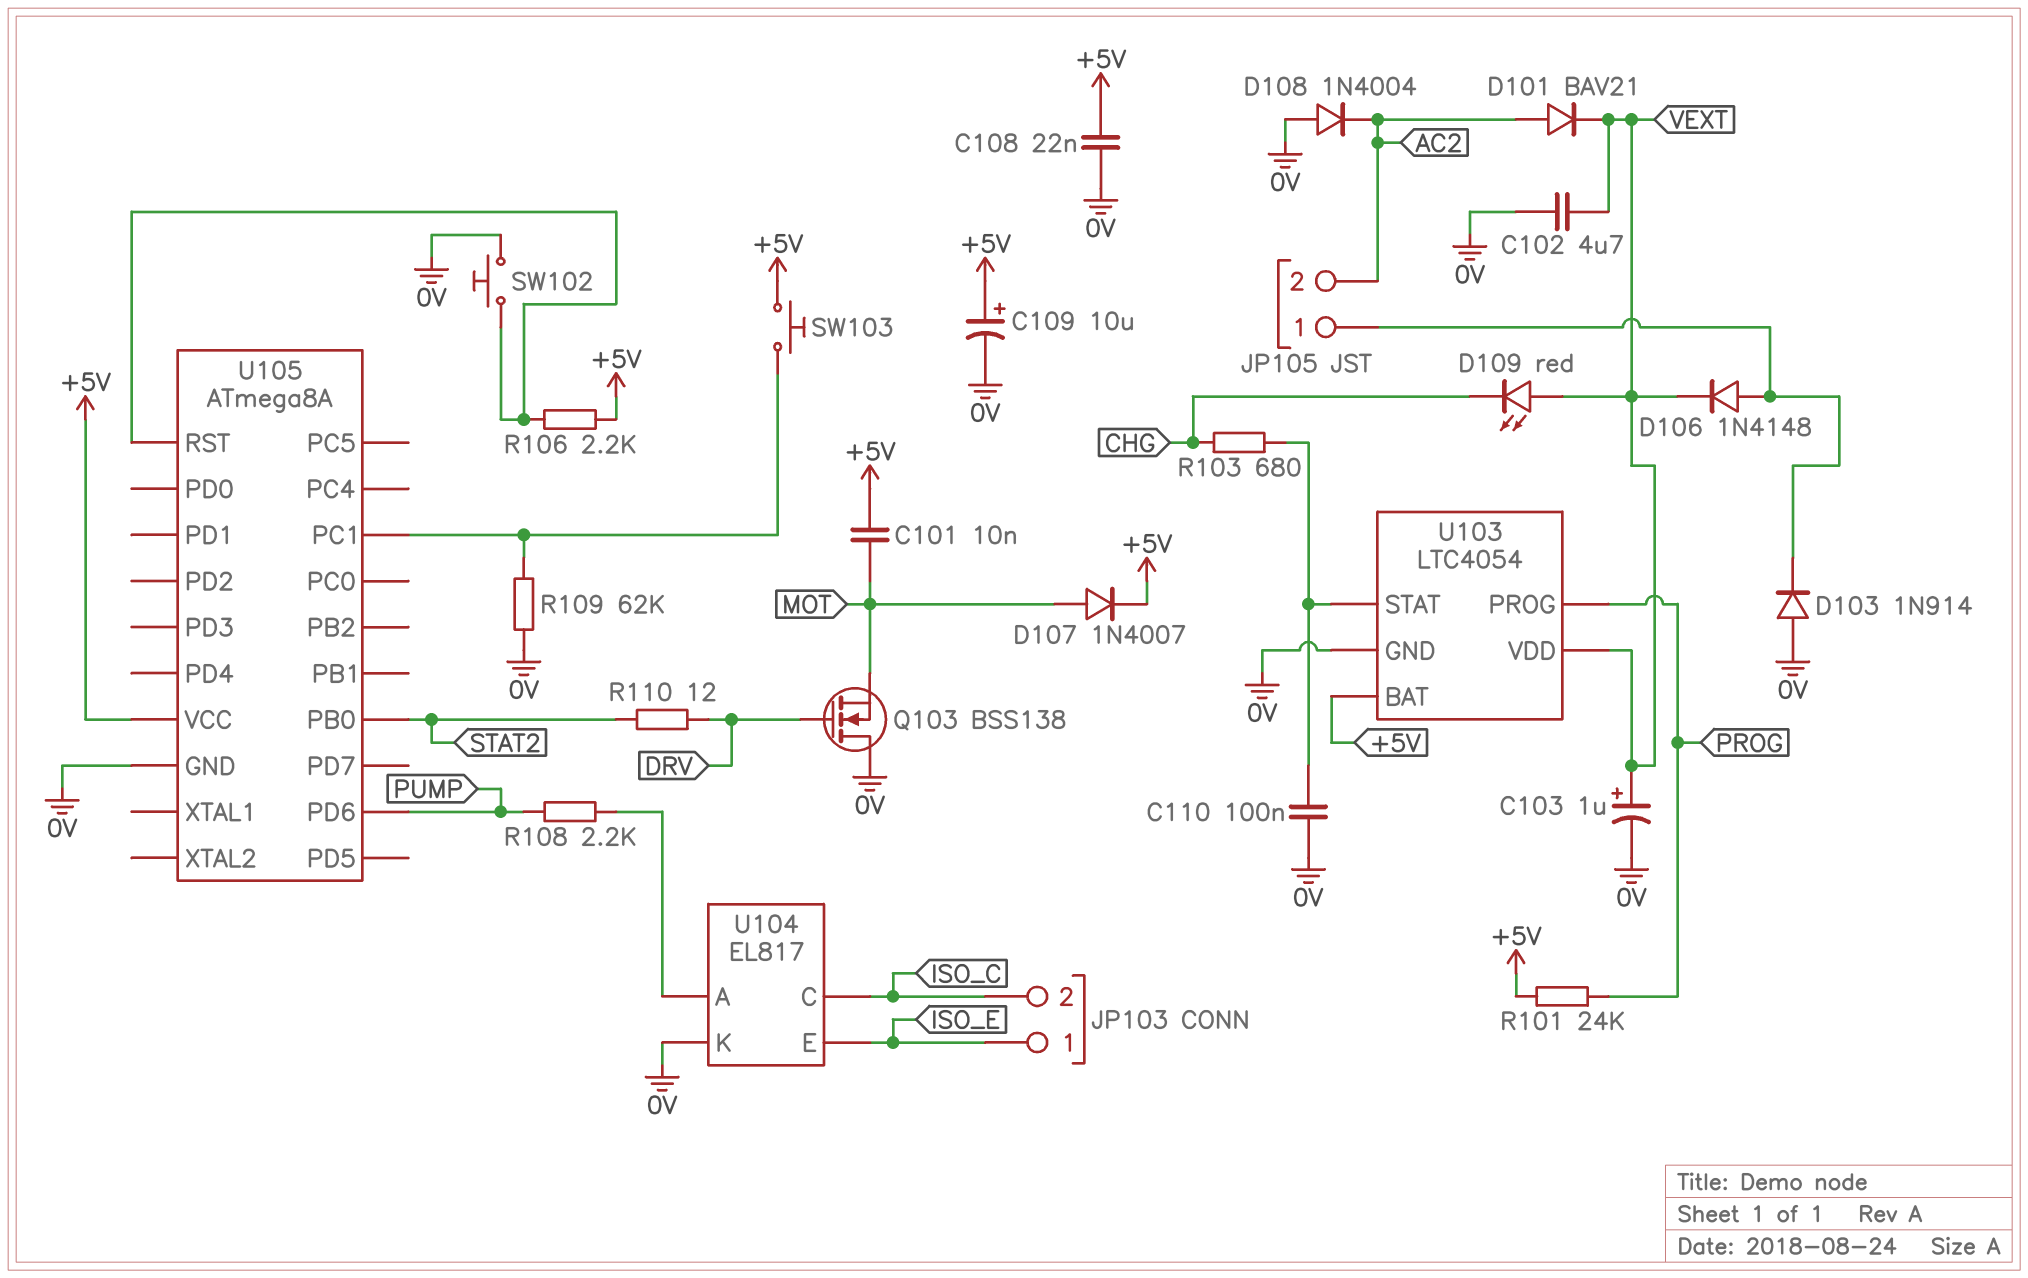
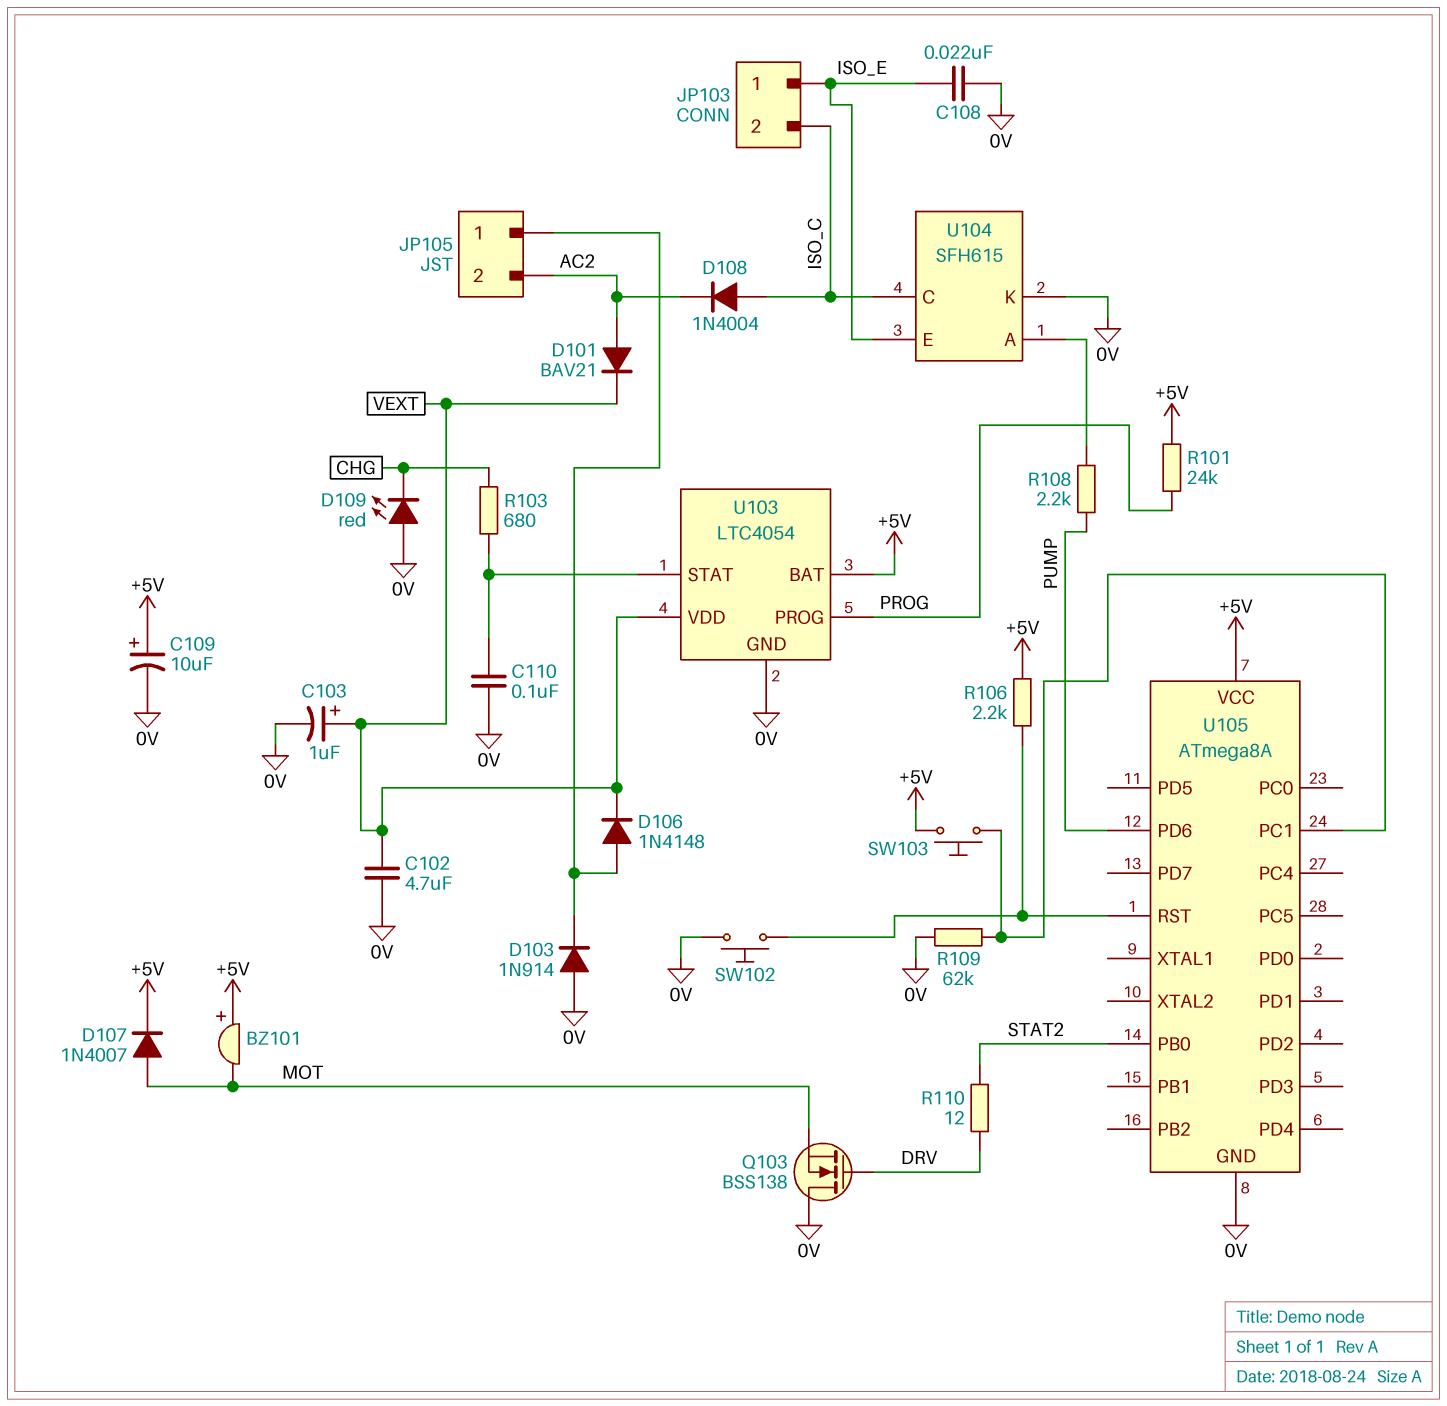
BZ101: none -> buzzer (plus +5V, minus MOT)
C101: 10nF (+5V, MOT) -> none
C108: 22nF (+5V, 0V) -> 22nF (0V, ISO_E)
D108: diode 1N4004 (A 0V, K AC2) -> diode 1N4004 (A ISO_C, K AC2)
D109: LED red (A VEXT, K CHG) -> LED red (A 0V, K CHG)
U104: EL817 -> SFH615

